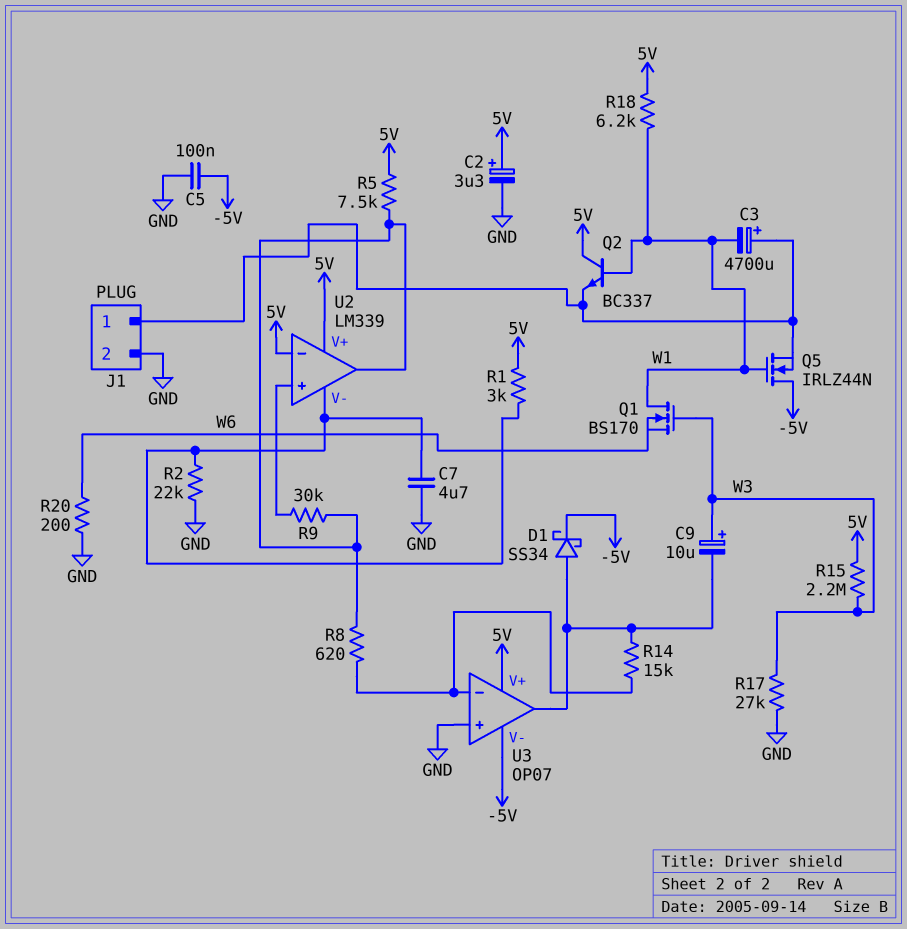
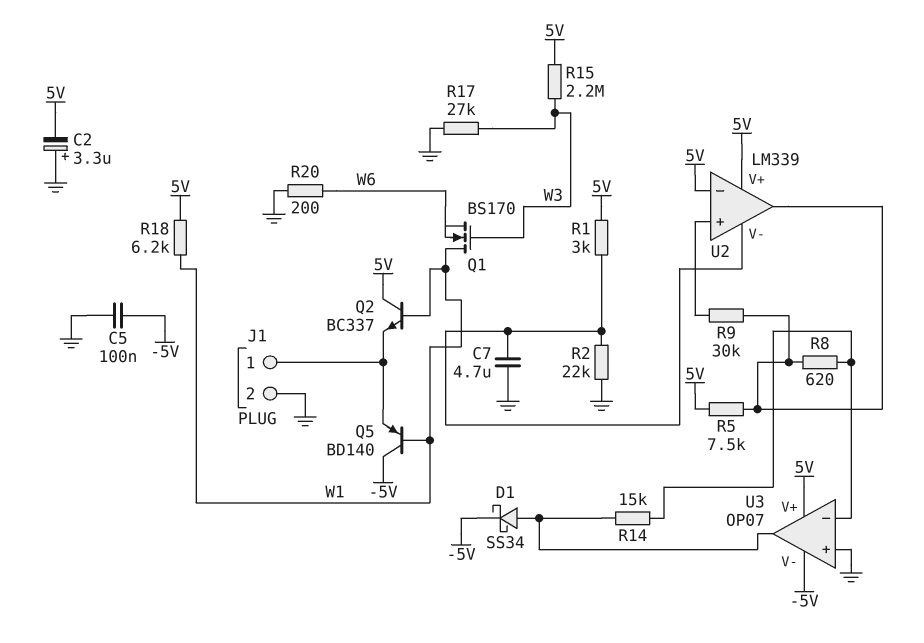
C2: 3.3uF (plus 5V, minus GND) -> 3.3uF (plus GND, minus 5V)
C3: 4700uF (plus J1/1, minus W1) -> none
C9: 10uF (plus W3, minus U3/out) -> none
Q5: NMOS IRLZ44N (G W1, D -5V, S J1/1) -> PNP BD140 (B W1, C -5V, E J1/1)

